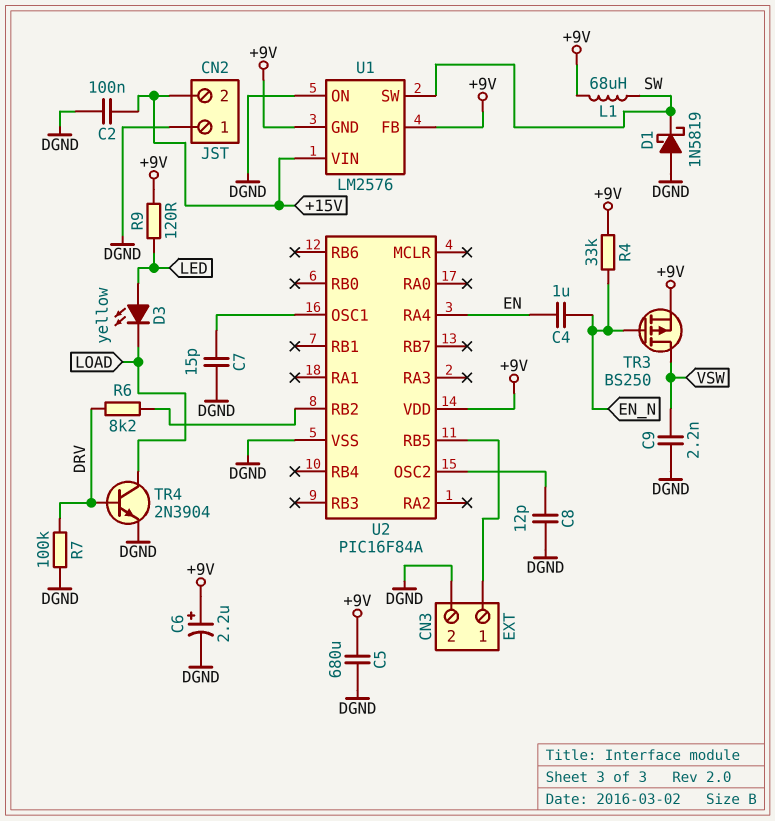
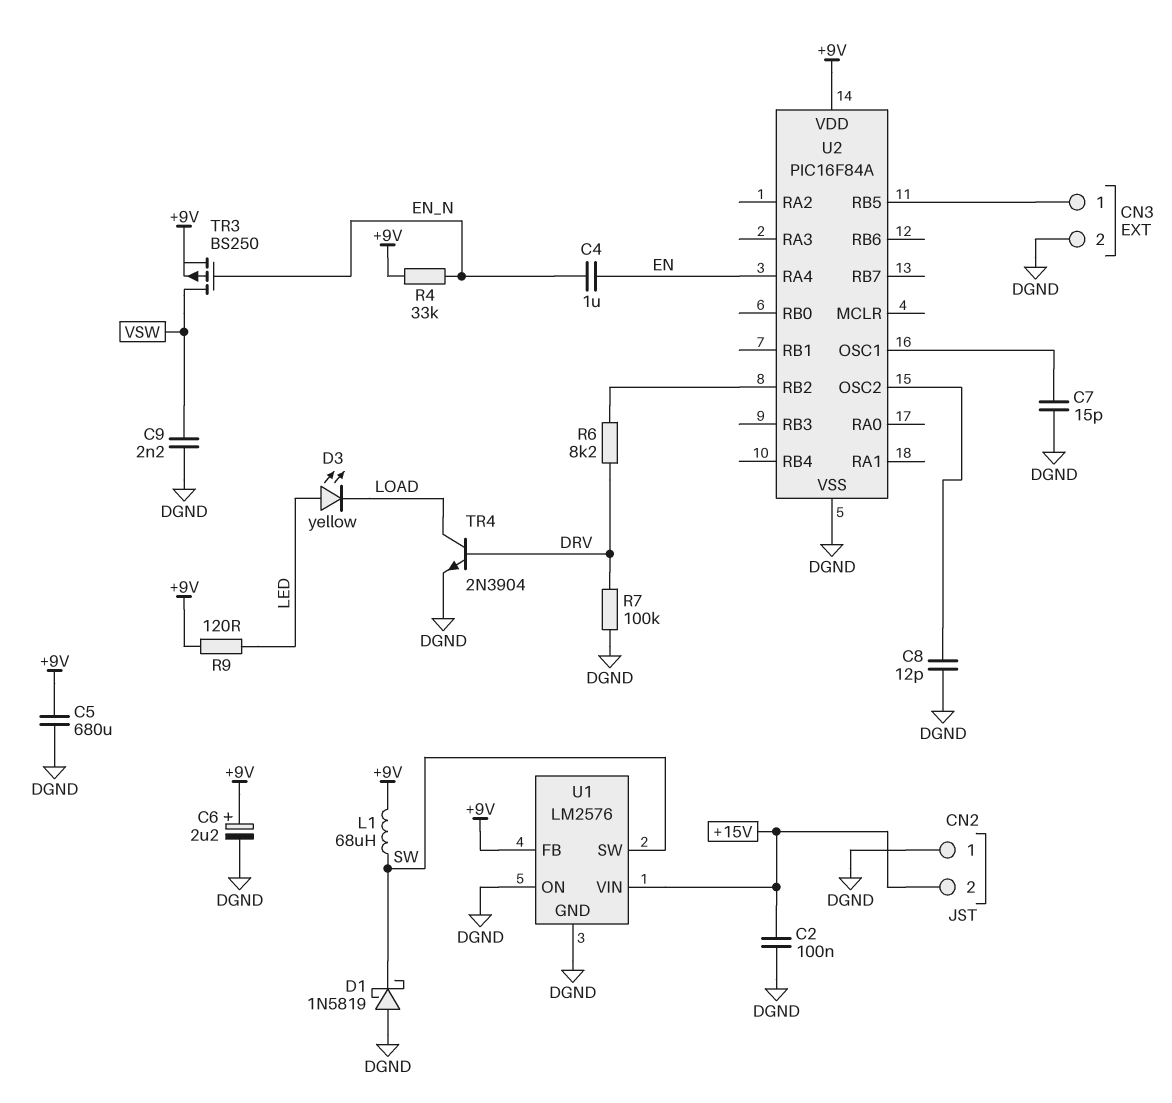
U1 pin GND: +9V -> DGND

